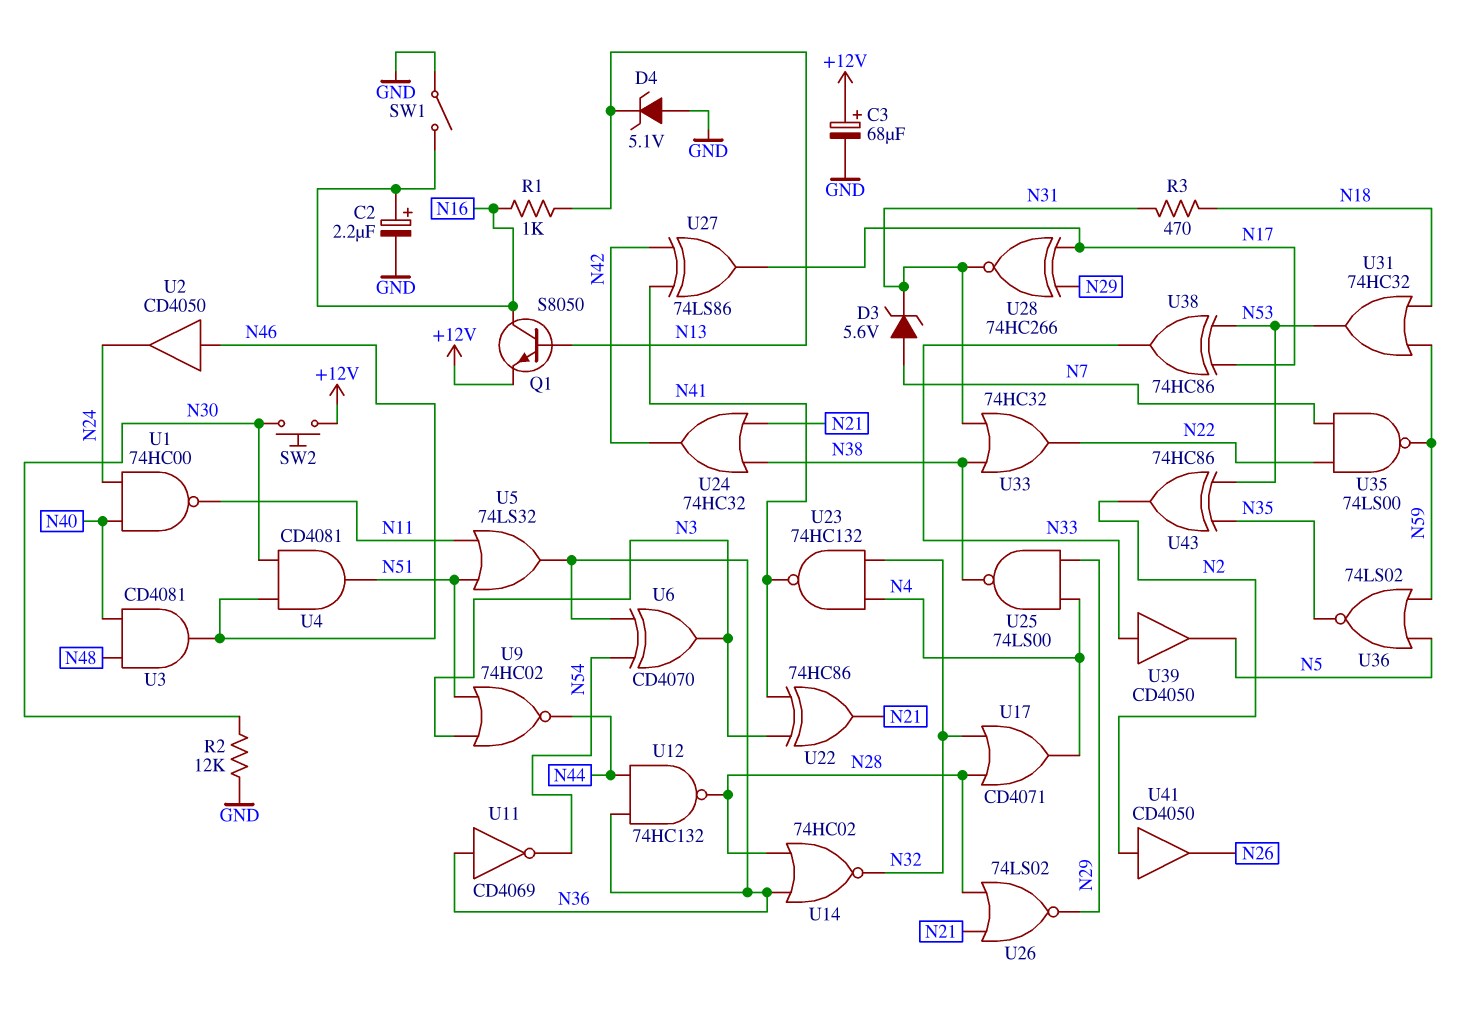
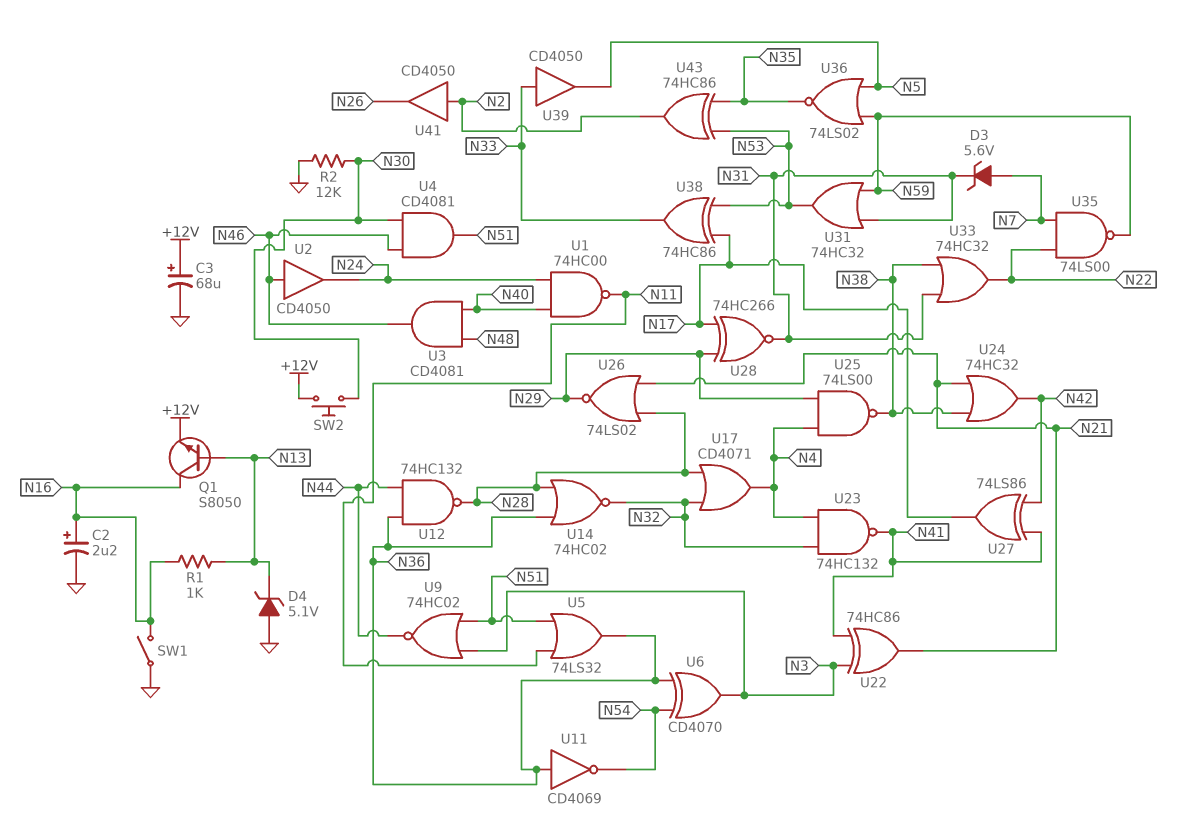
R3: 470 (N18, N31) -> none
U31: OR 74HC32 (in N18, in N59, out N53) -> OR 74HC32 (in N31, in N59, out N53)

